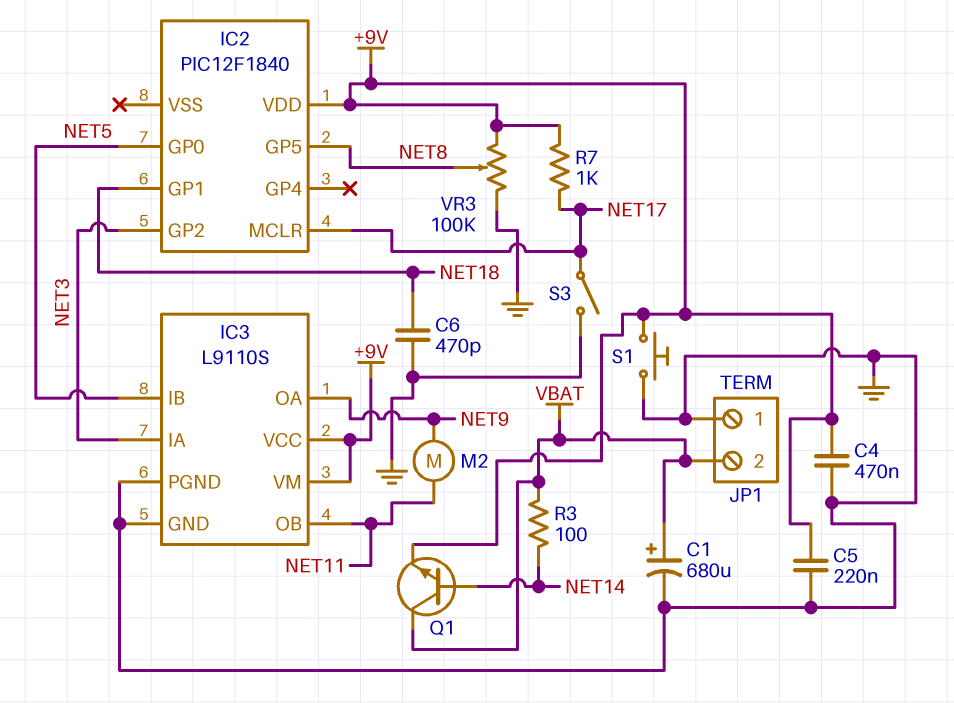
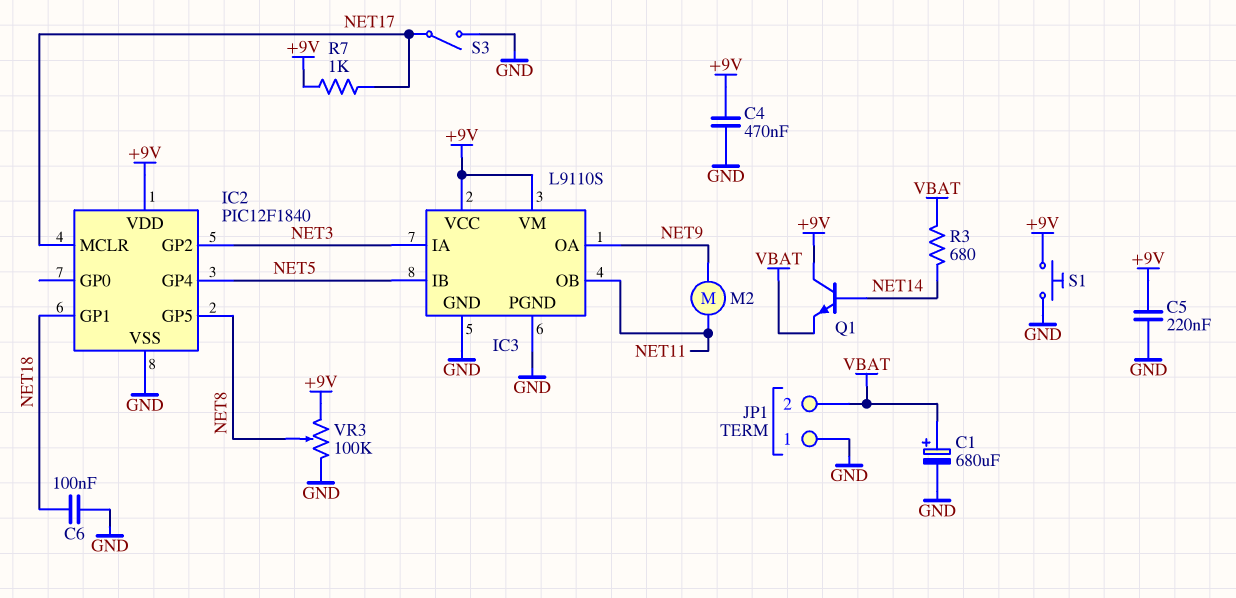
C6: 470pF (GND, NET18) -> 100nF (GND, NET18)
IC2 pin GP0: NET5 -> none
IC2 pin GP4: none -> NET5
IC2 pin VSS: none -> GND
Q1: NPN (B NET14, C VBAT, E +9V) -> NPN (B NET14, C +9V, E VBAT)
R3: 100 (NET14, VBAT) -> 680 (NET14, VBAT)

